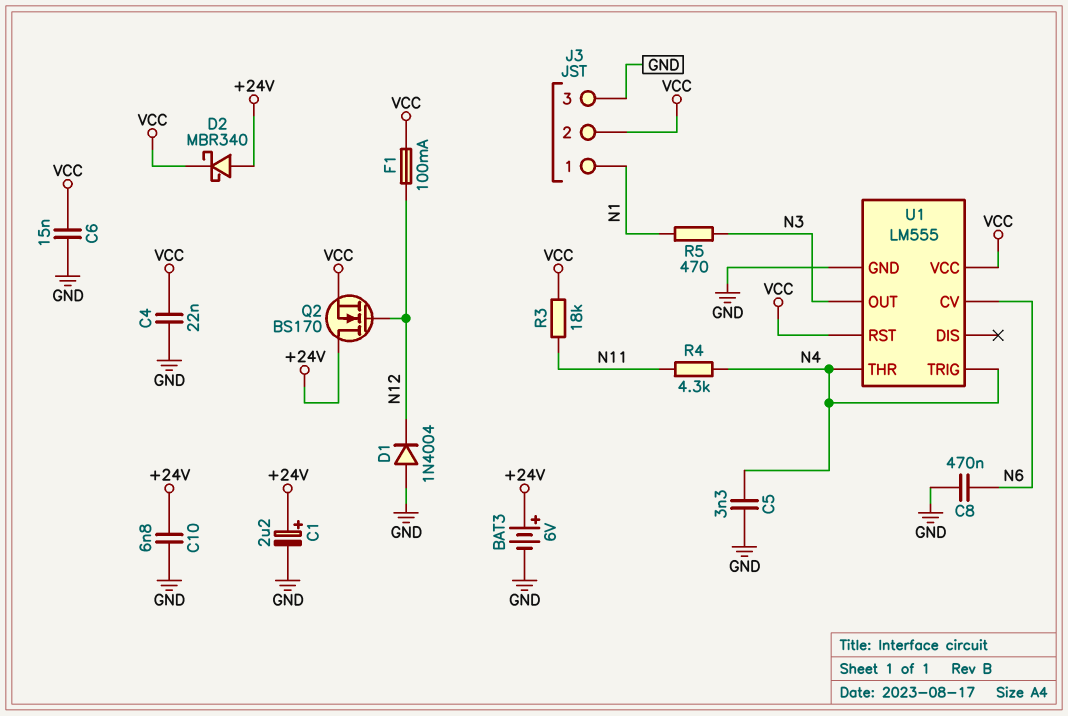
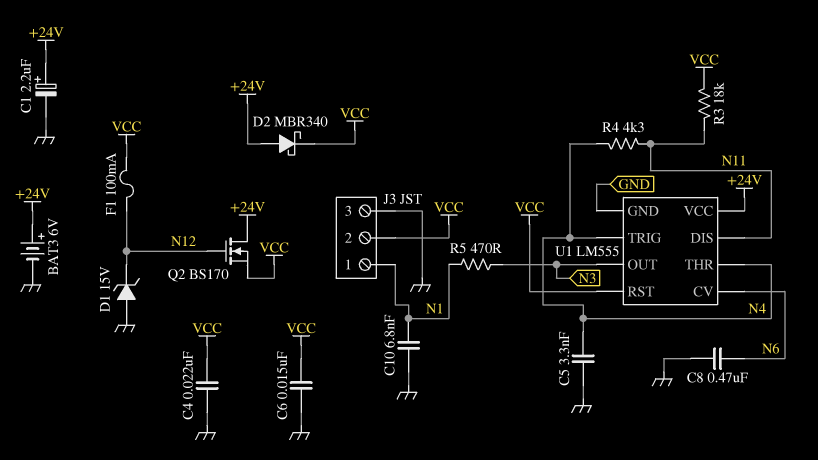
C10: 6.8nF (+24V, GND) -> 6.8nF (GND, N1)
D1: diode 1N4004 (A GND, K N12) -> zener 15V (A GND, K N12)
U1 pin DIS: none -> N11
U1 pin VCC: VCC -> +24V

